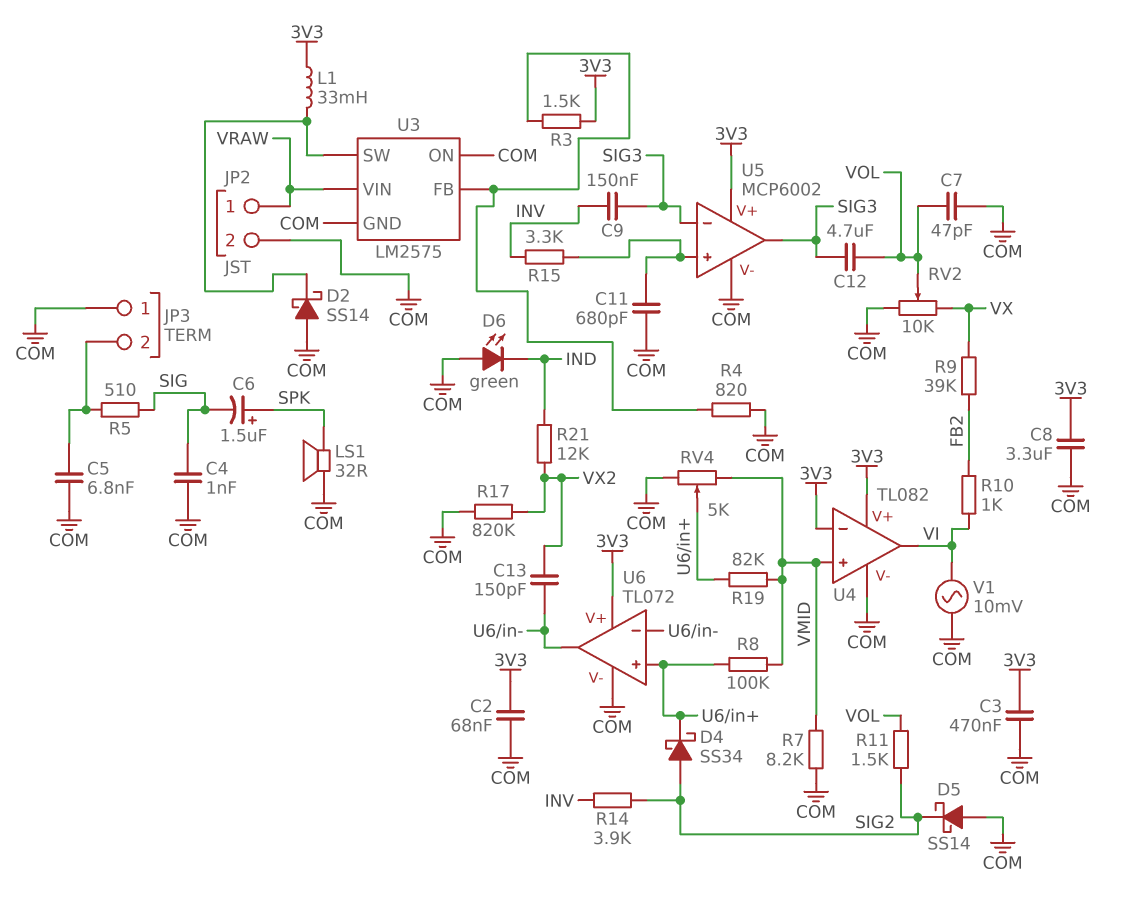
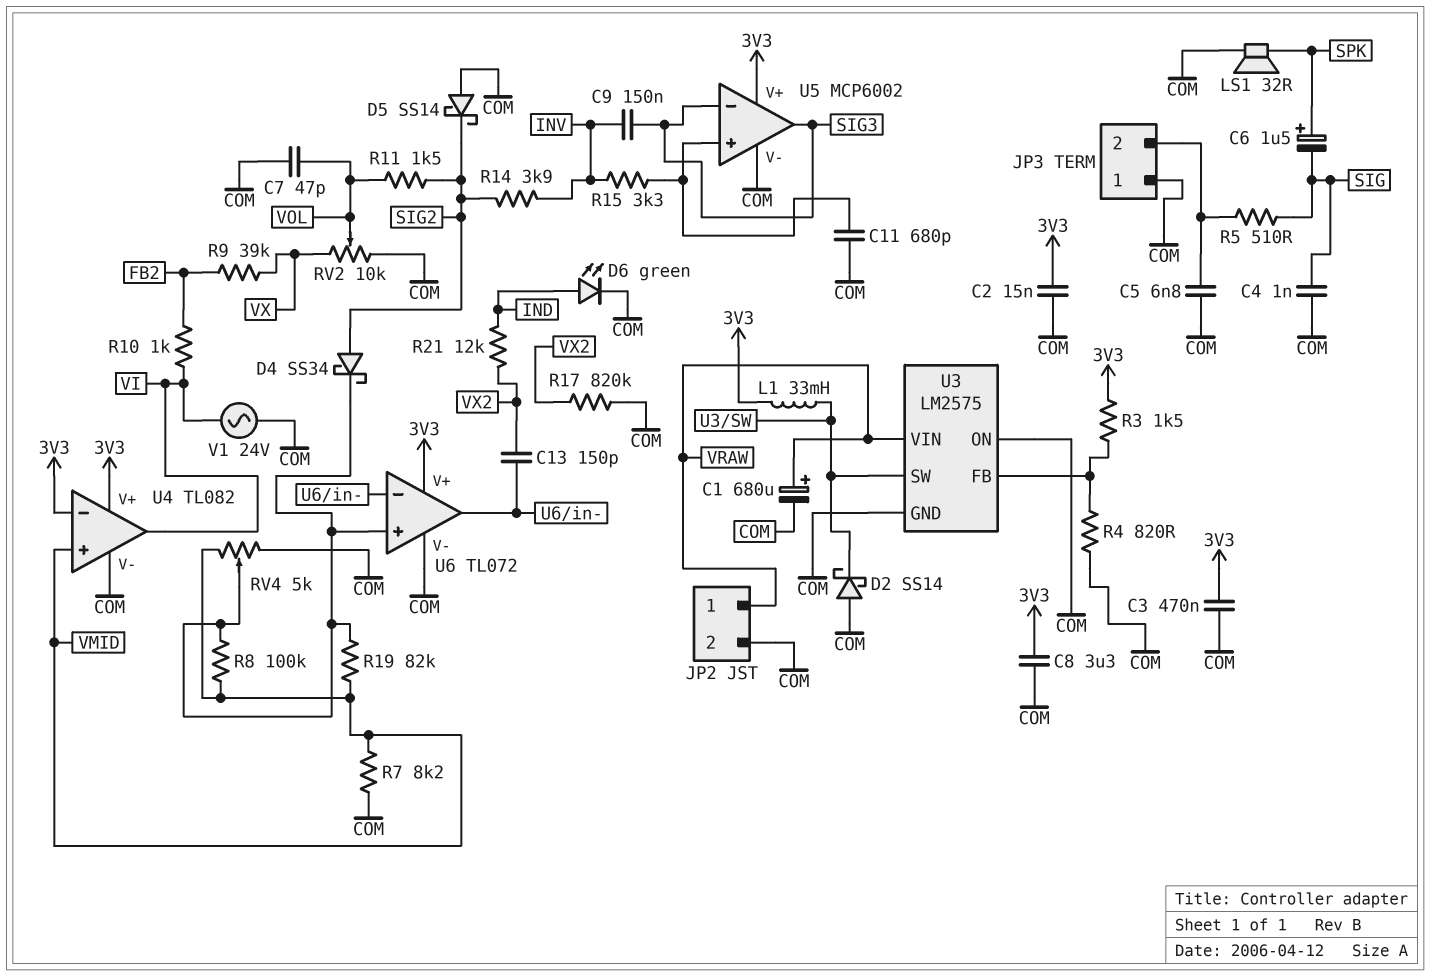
C1: none -> 680uF (plus VRAW, minus COM)
C2: 68nF (3V3, COM) -> 15nF (3V3, COM)
C12: 4.7uF (SIG3, VOL) -> none
D6: LED green (A COM, K IND) -> LED green (A IND, K COM)
V1: AC 10mV (COM, VI) -> AC 24V (COM, VI)

